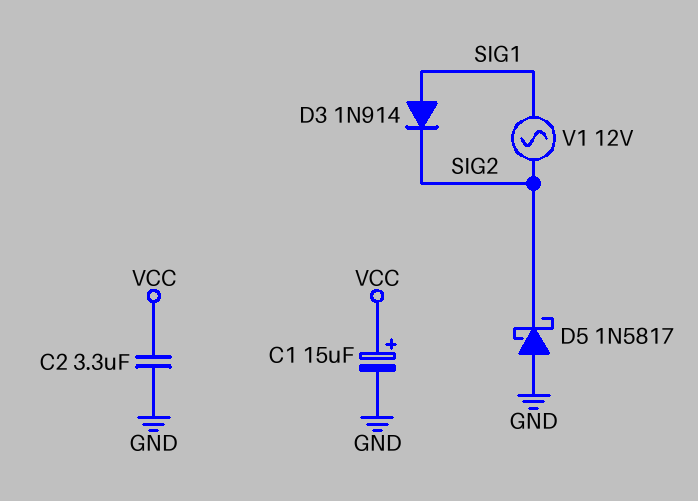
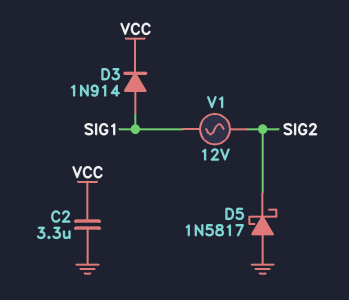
C1: 15uF (plus VCC, minus GND) -> none
D3: diode 1N914 (A SIG1, K SIG2) -> diode 1N914 (A SIG1, K VCC)

